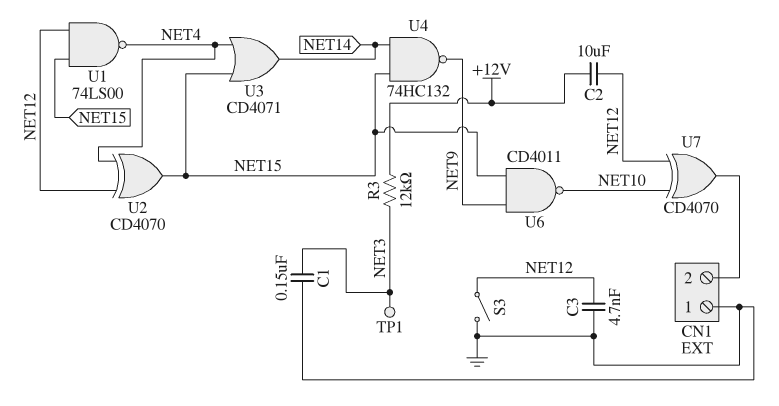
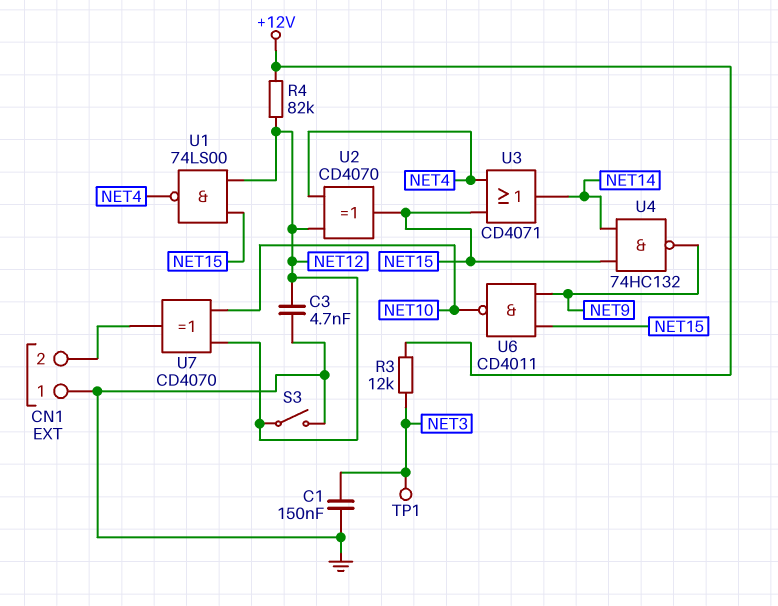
C2: 10uF (+12V, NET12) -> none
R4: none -> 82k (+12V, NET12)

